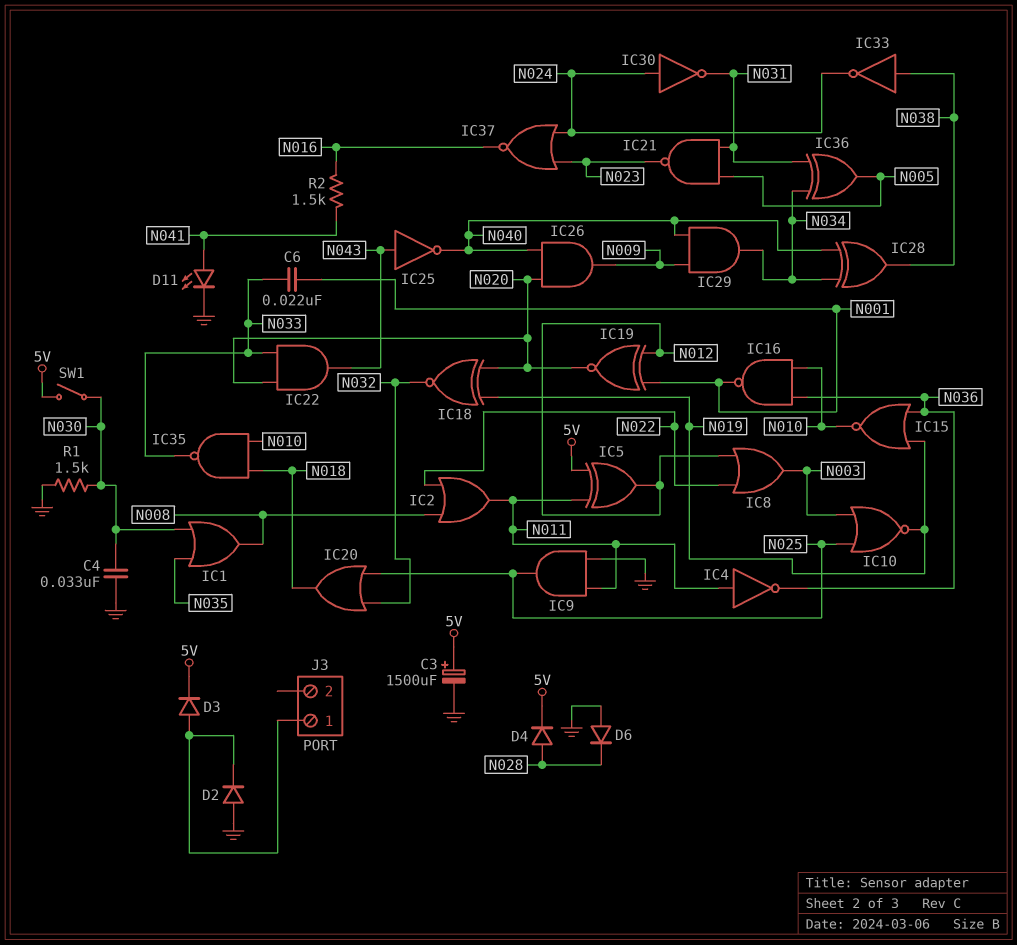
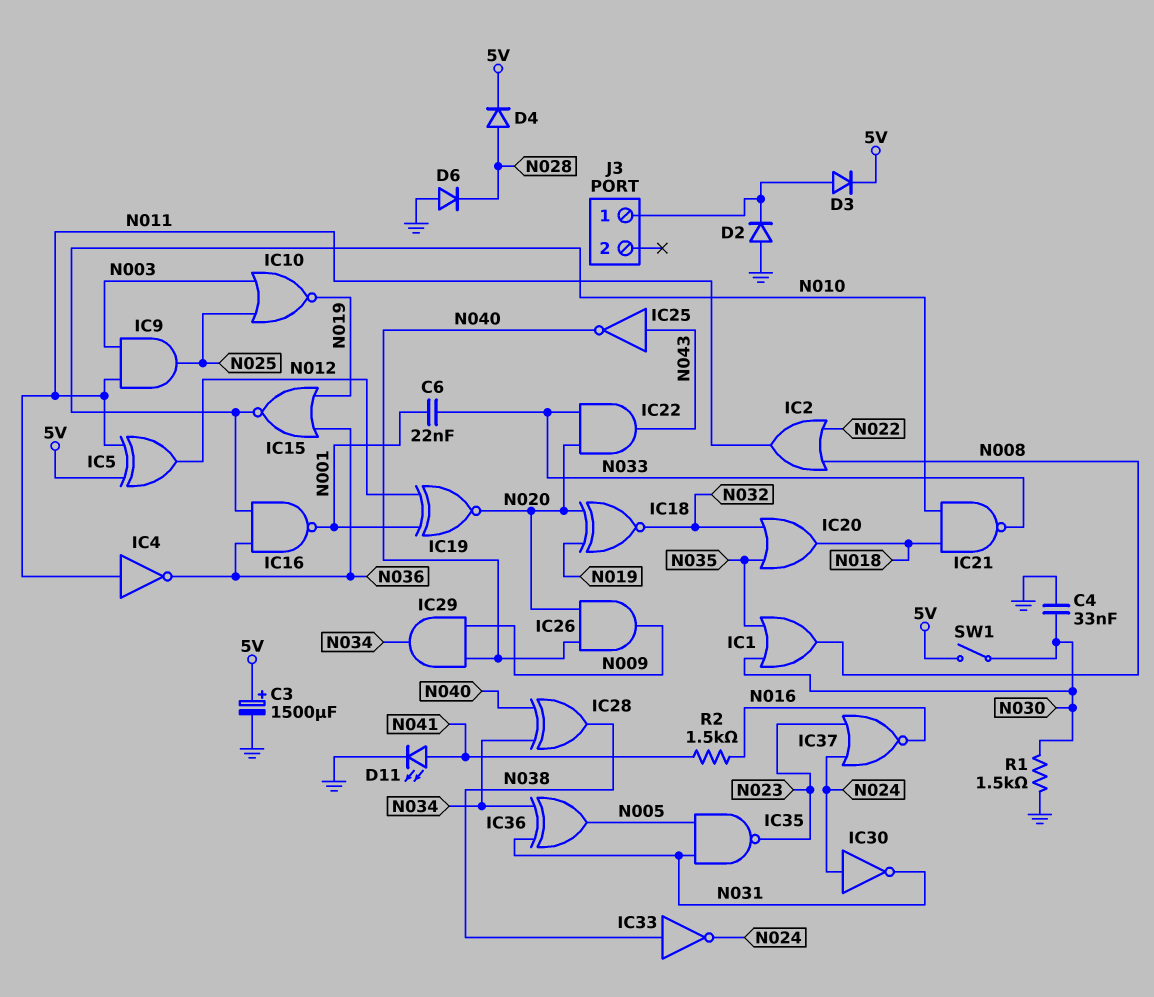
IC8: OR (in N012, in N022, out N003) -> none
IC9: AND (in GND, in N011, out N025) -> AND (in N003, in N011, out N025)
IC20: OR (in N025, in N032, out N018) -> OR (in N032, in N035, out N018)
IC21: NAND (in N005, in N031, out N023) -> NAND (in N010, in N018, out N033)
IC35: NAND (in N010, in N018, out N033) -> NAND (in N005, in N031, out N023)

